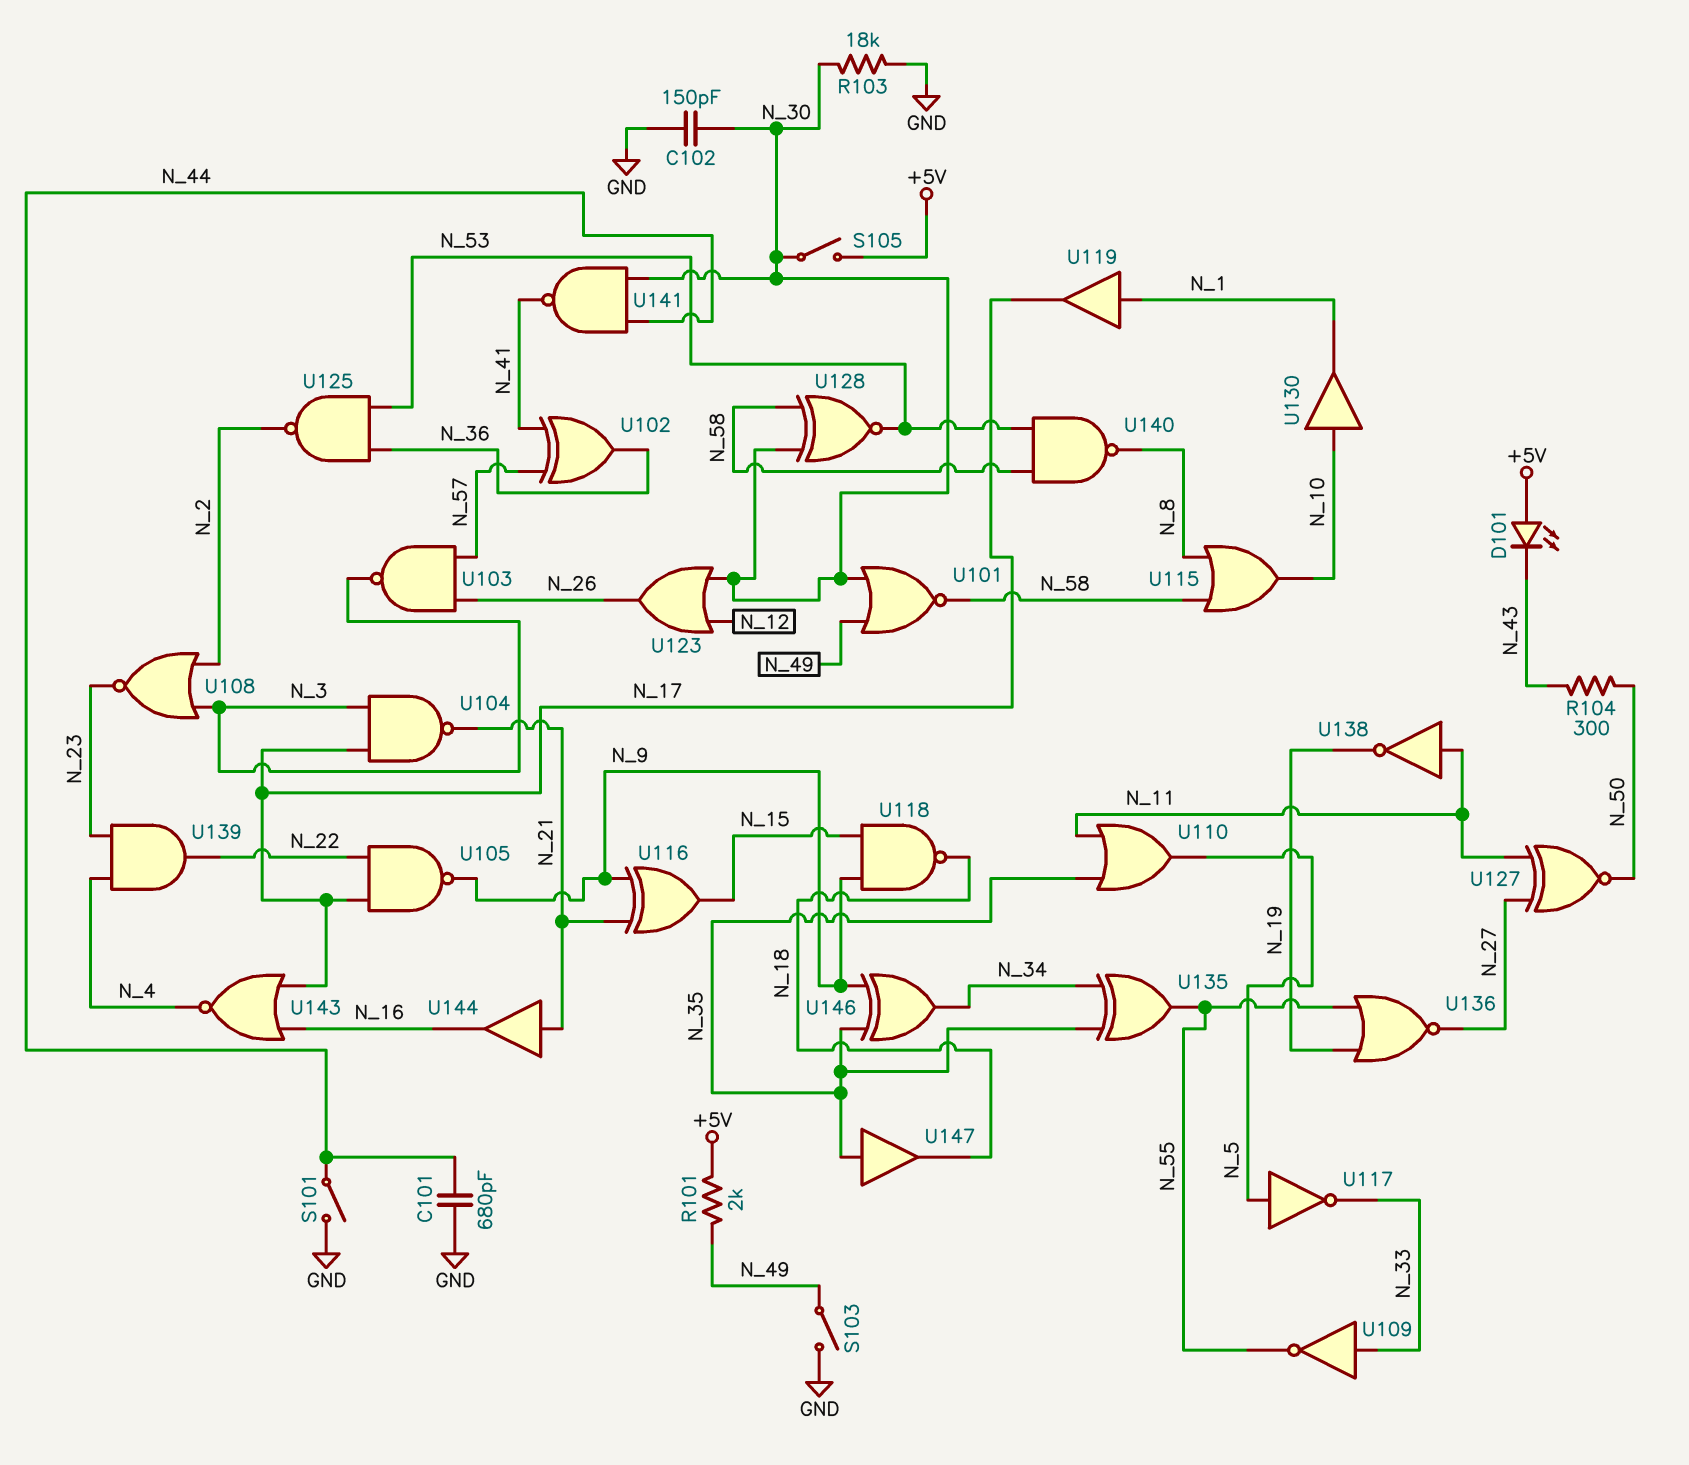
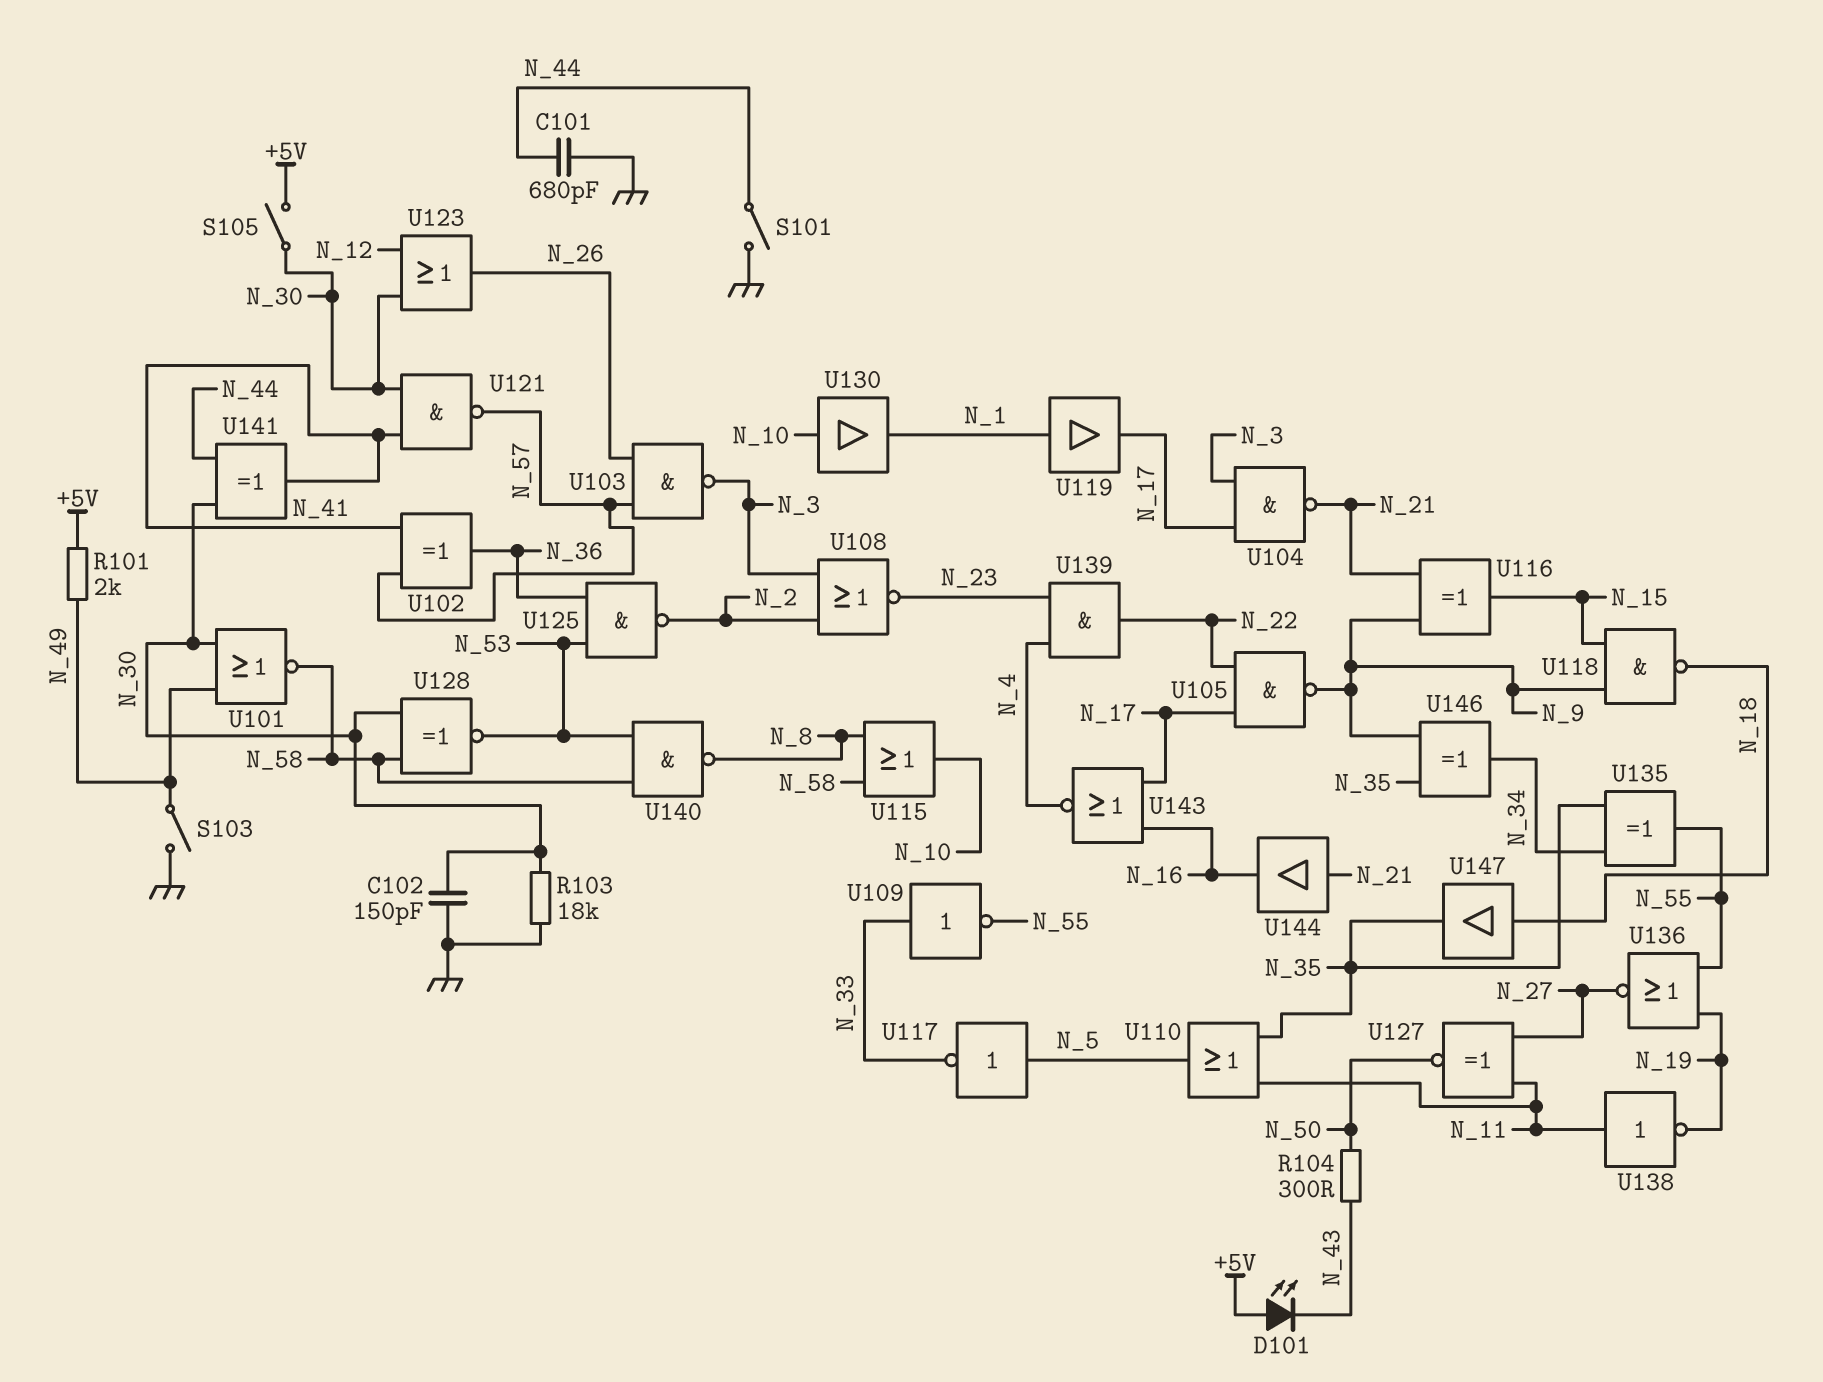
U121: none -> NAND (in N_30, in N_41, out N_57)
U141: NAND (in N_30, in N_44, out N_41) -> XOR (in N_30, in N_44, out N_41)
U147: buffer (in N_35, out N_18) -> buffer (in N_18, out N_35)

